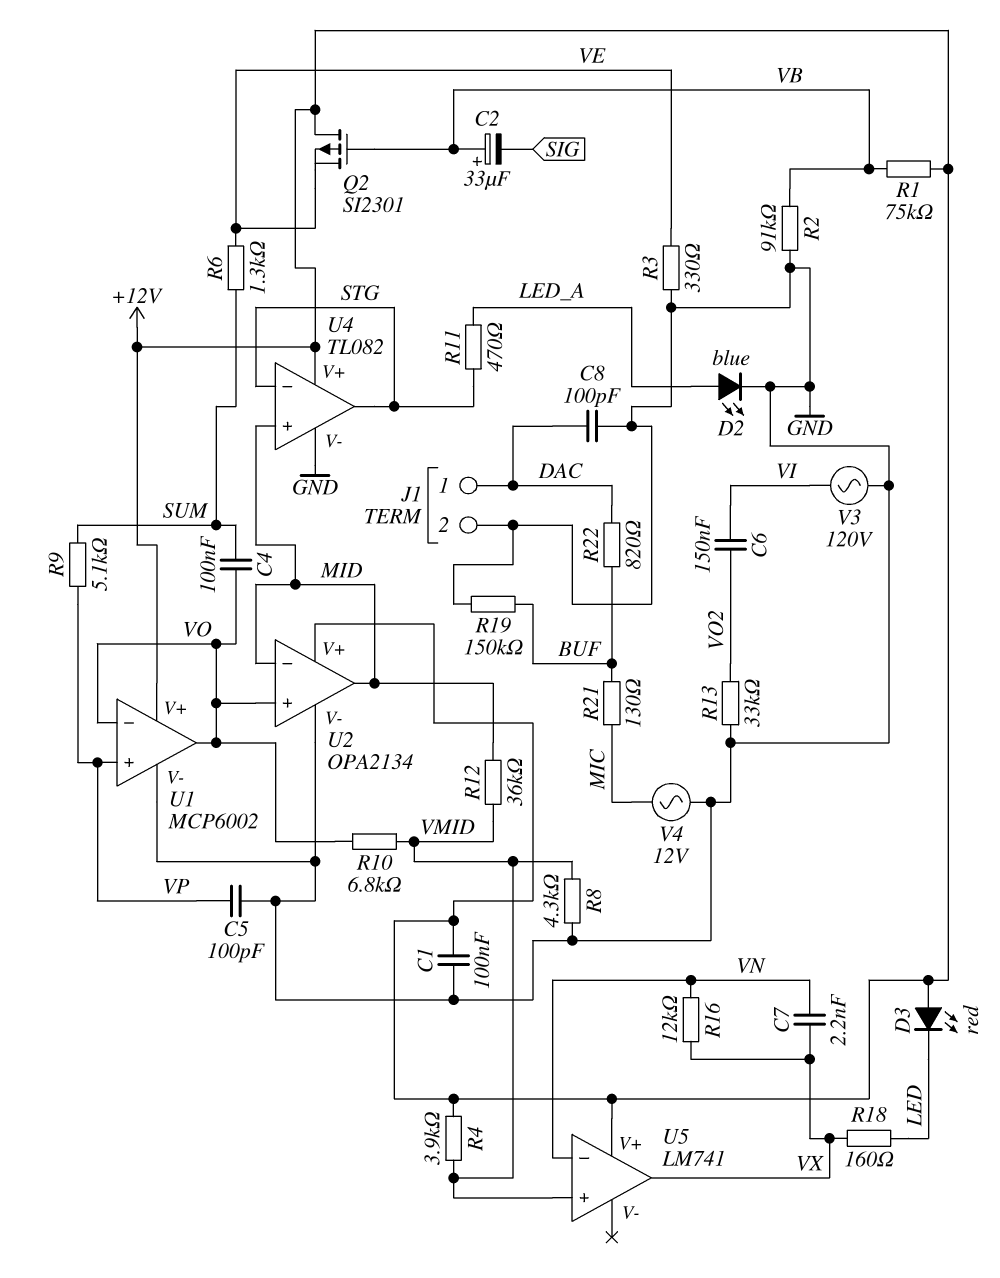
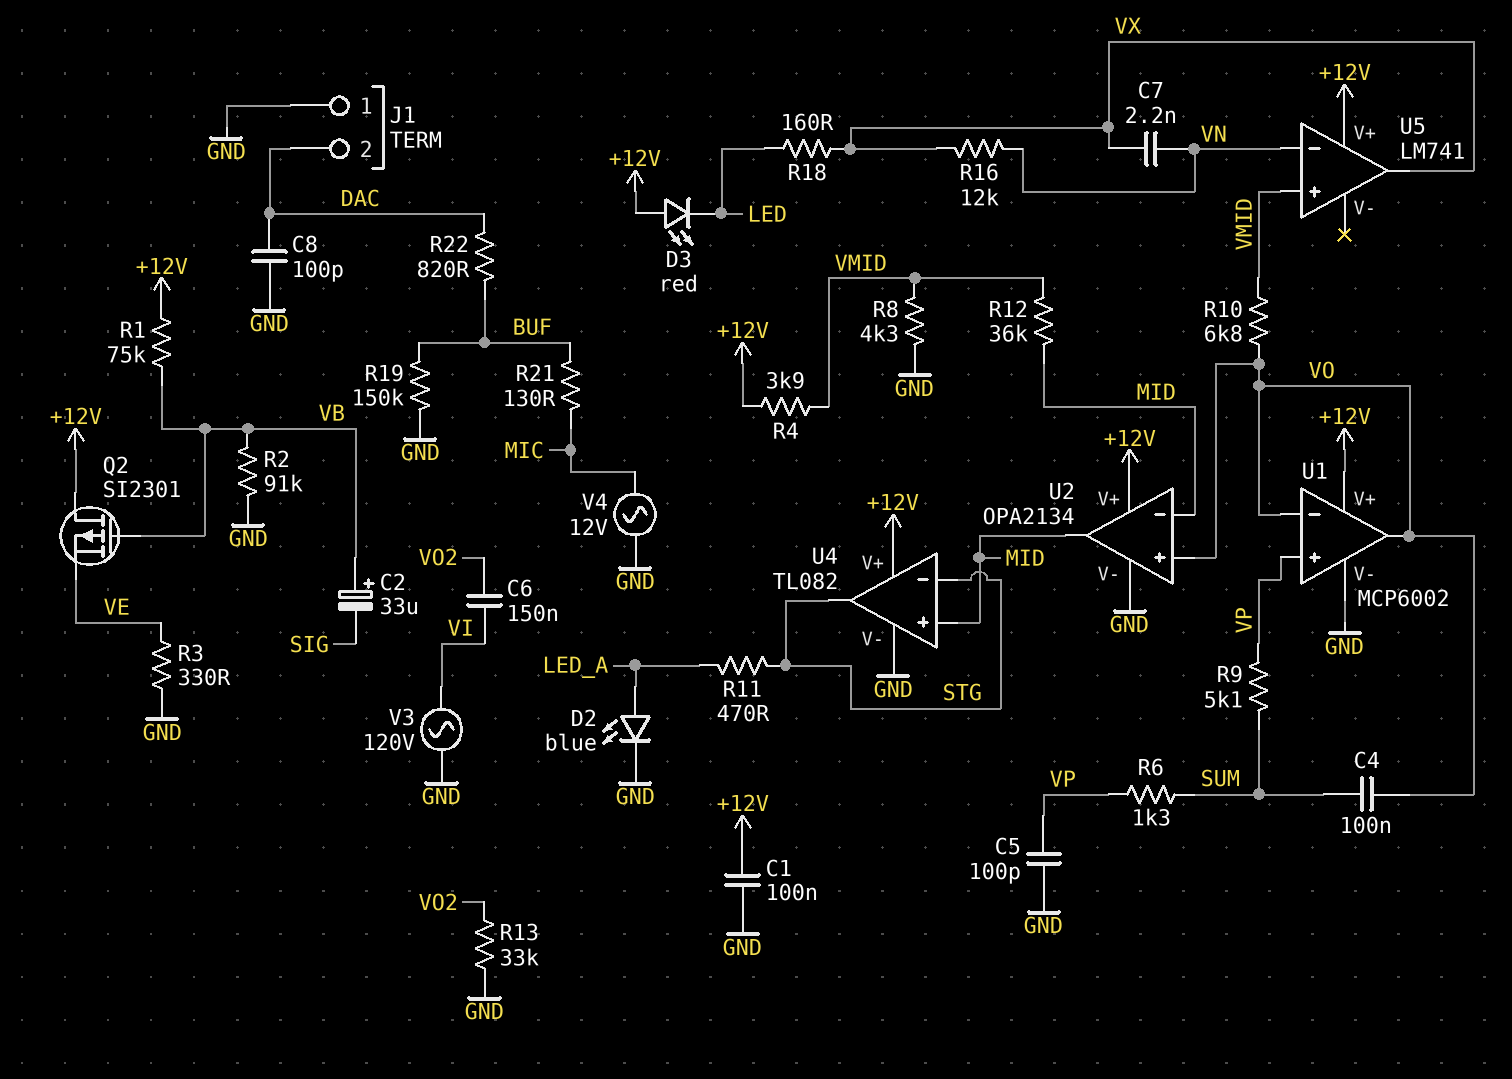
J1 pin 1: DAC -> GND
J1 pin 2: GND -> DAC
R6: 1.3k (SUM, VE) -> 1.3k (SUM, VP)

